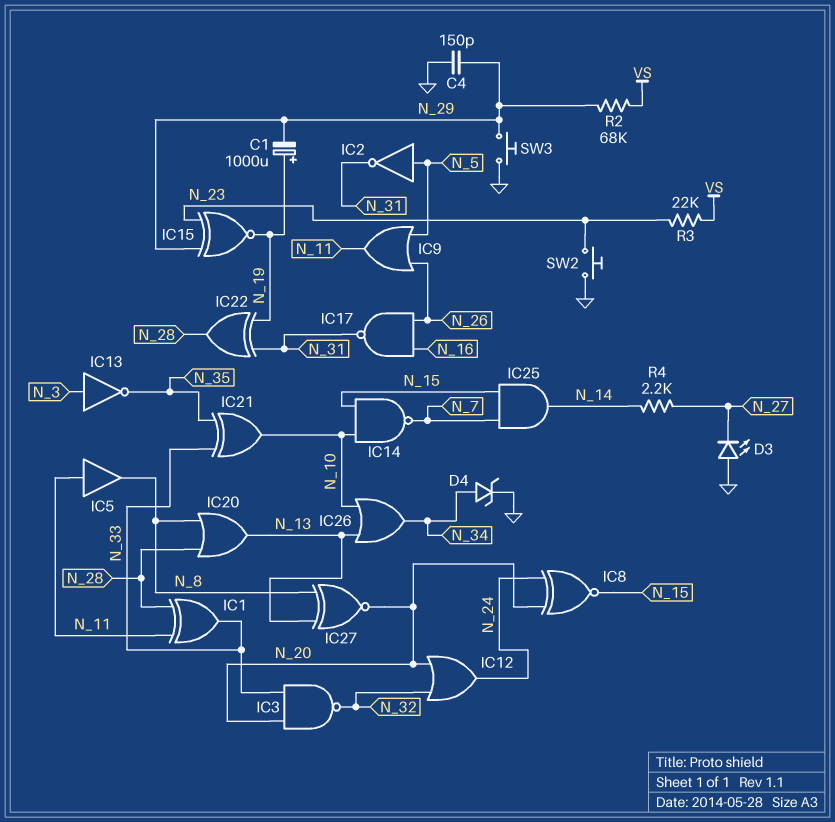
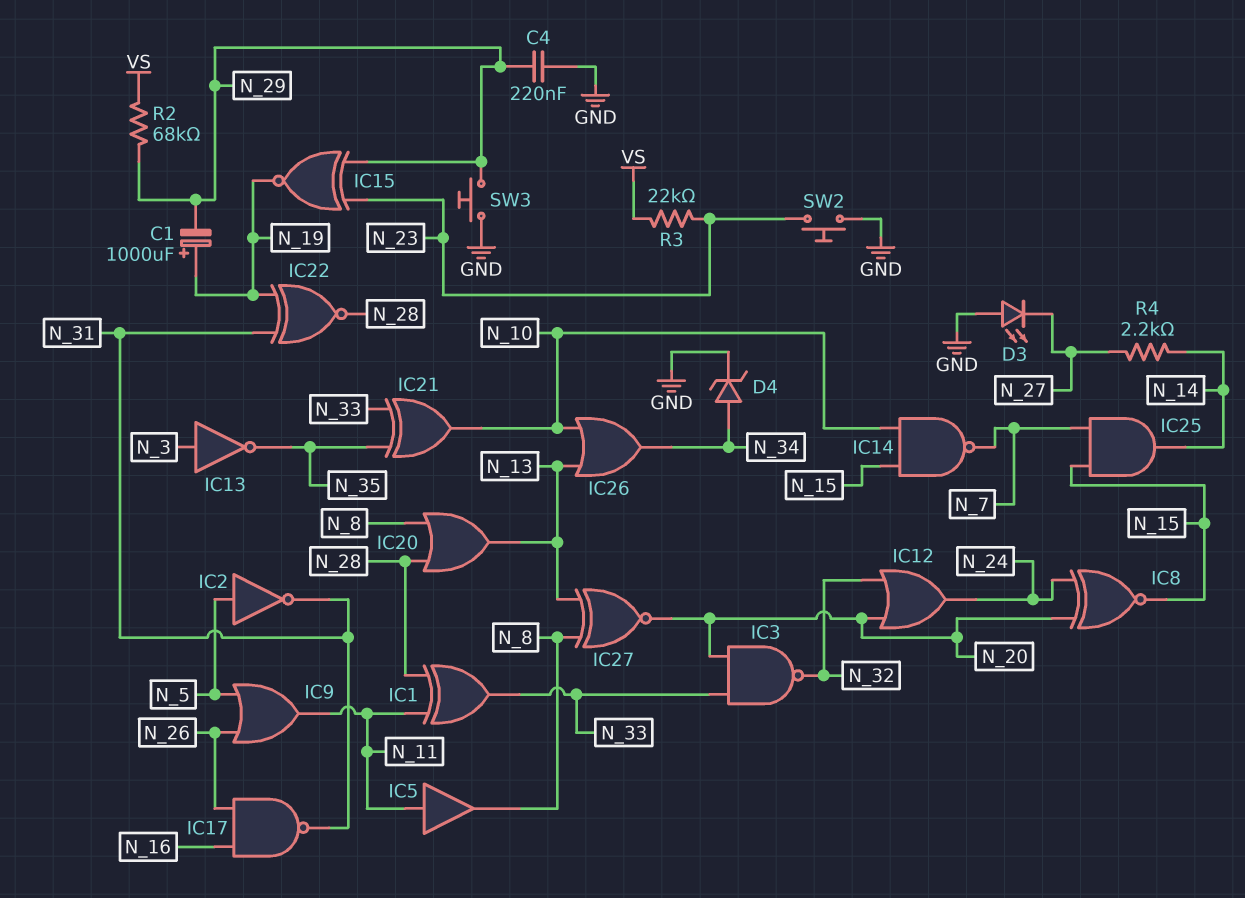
C4: 150pF (GND, N_29) -> 220nF (GND, N_29)
IC22: XOR (in N_19, in N_31, out N_28) -> XNOR (in N_19, in N_31, out N_28)

